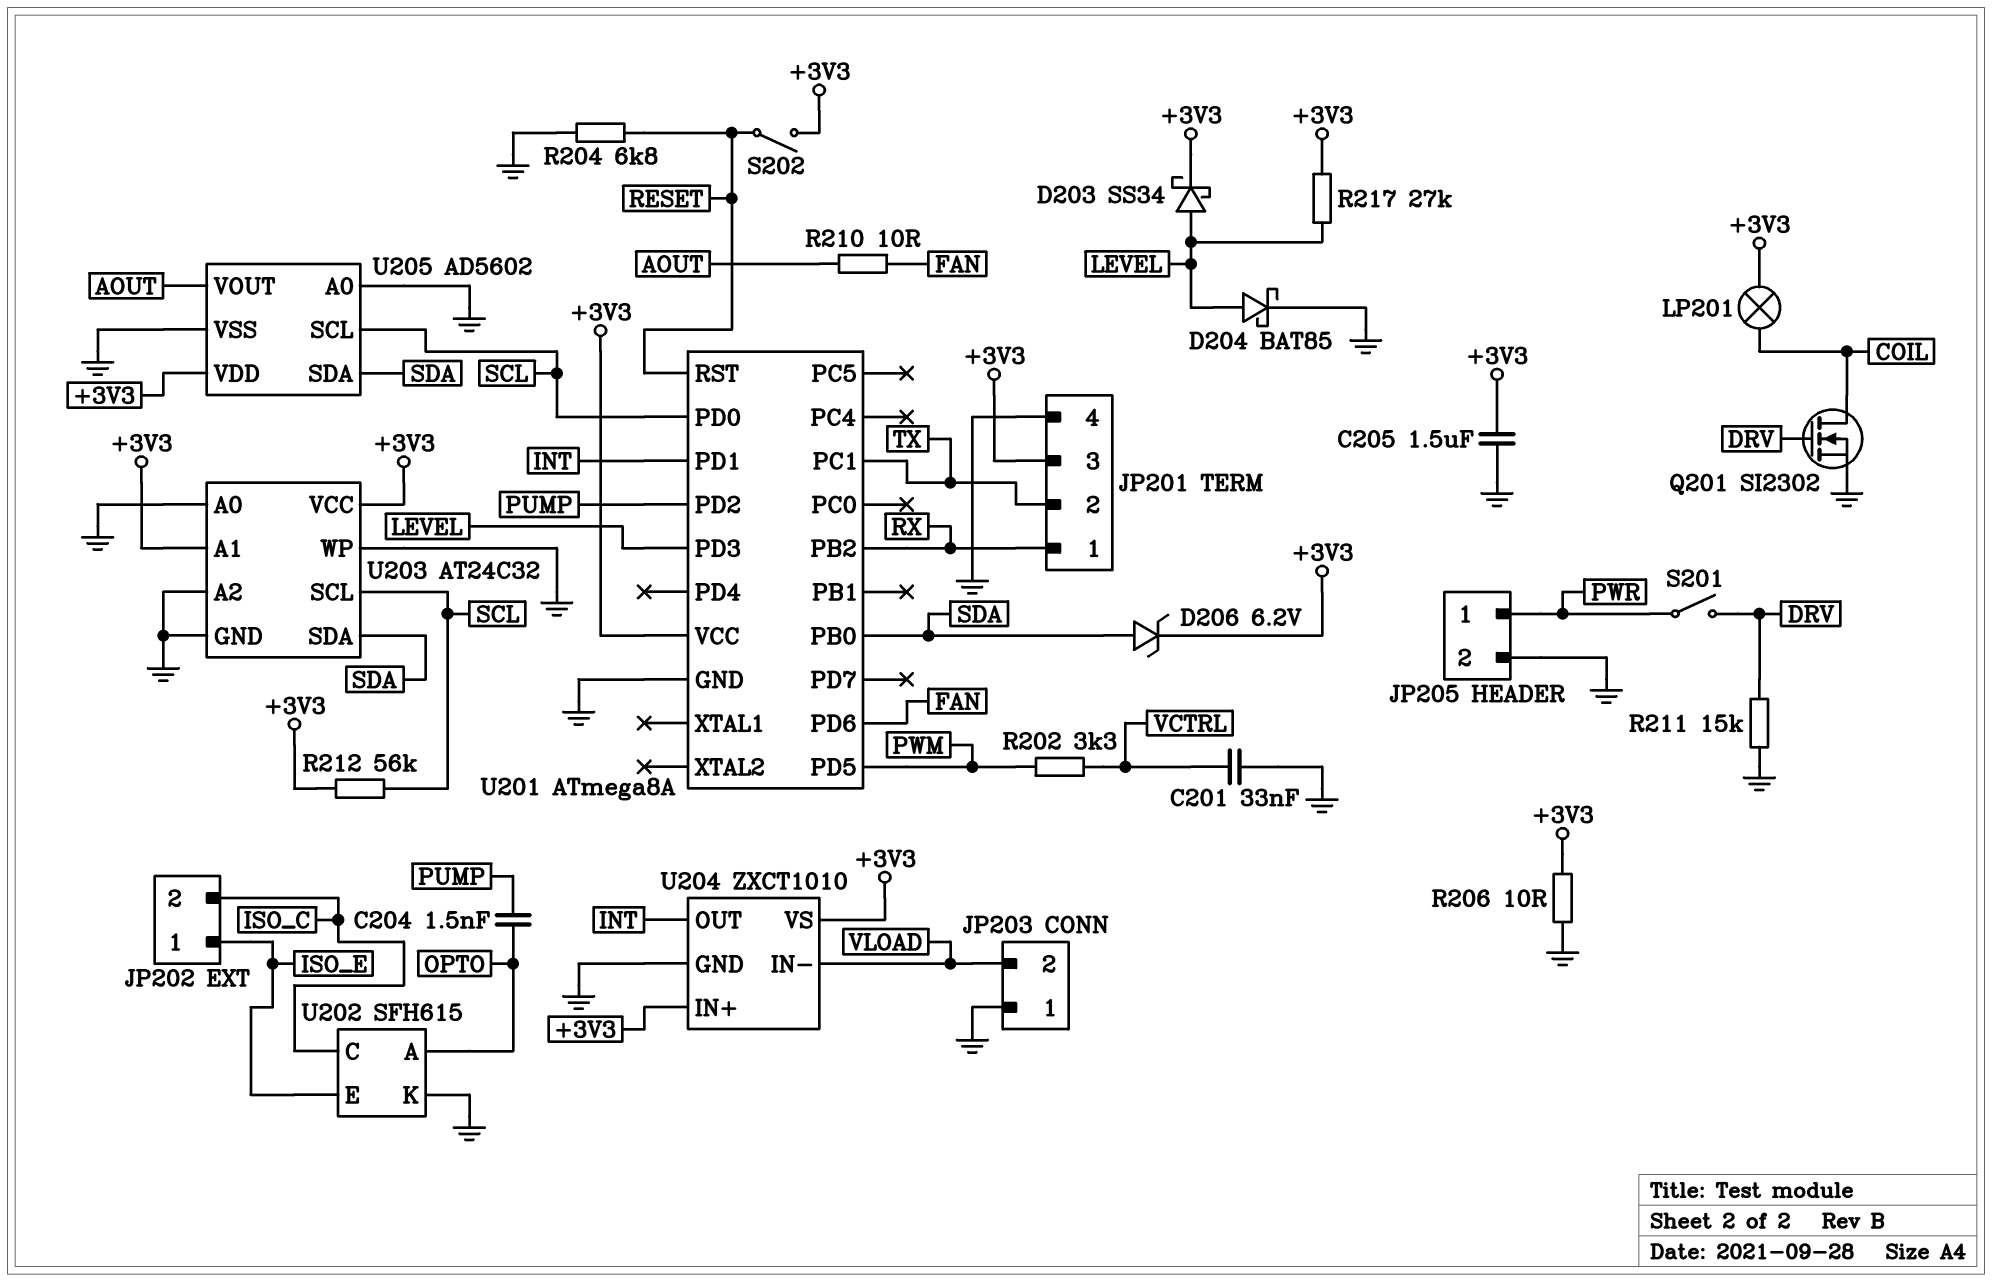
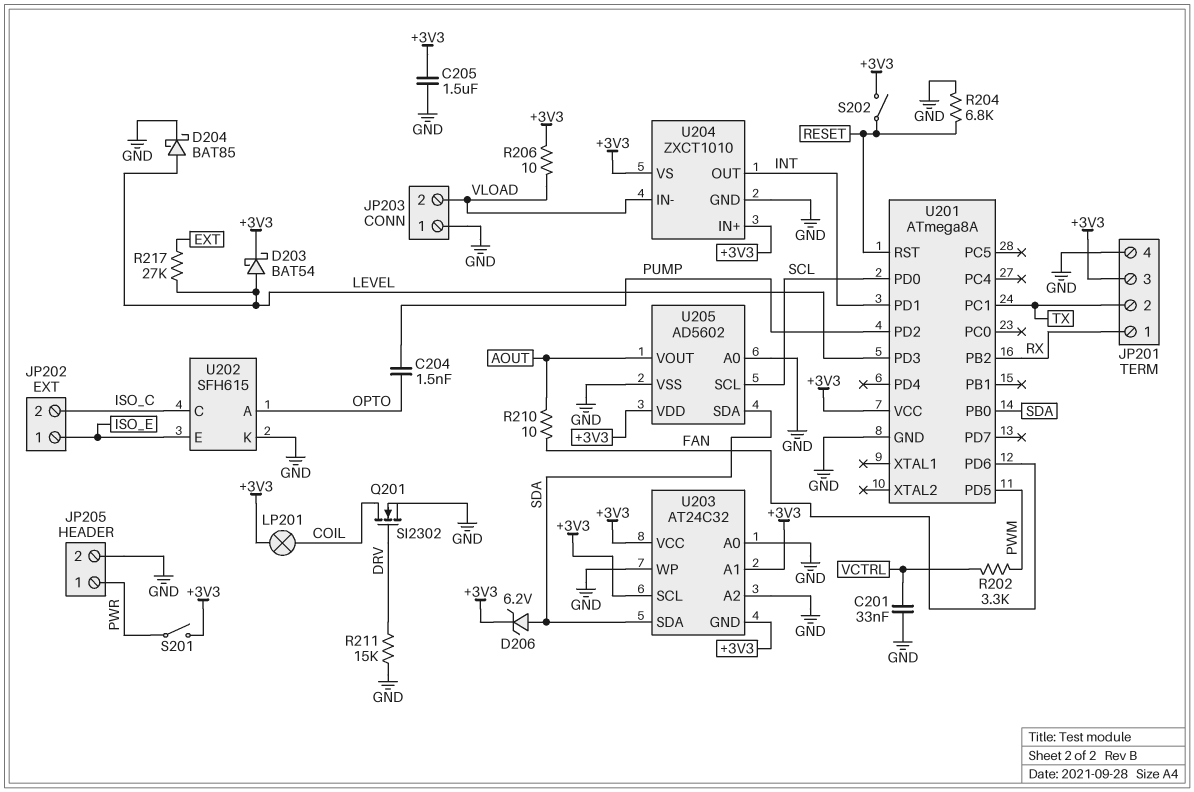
D203: schottky SS34 (A LEVEL, K +3V3) -> schottky BAT54 (A LEVEL, K +3V3)
R206: 10 (+3V3, GND) -> 10 (+3V3, VLOAD)
R212: 56k (+3V3, SCL) -> none
R217: 27k (+3V3, LEVEL) -> 27k (EXT, LEVEL)
S201: switch (DRV, PWR) -> switch (+3V3, PWR)
U203 pin GND: GND -> +3V3
U203 pin SCL: SCL -> +3V3

